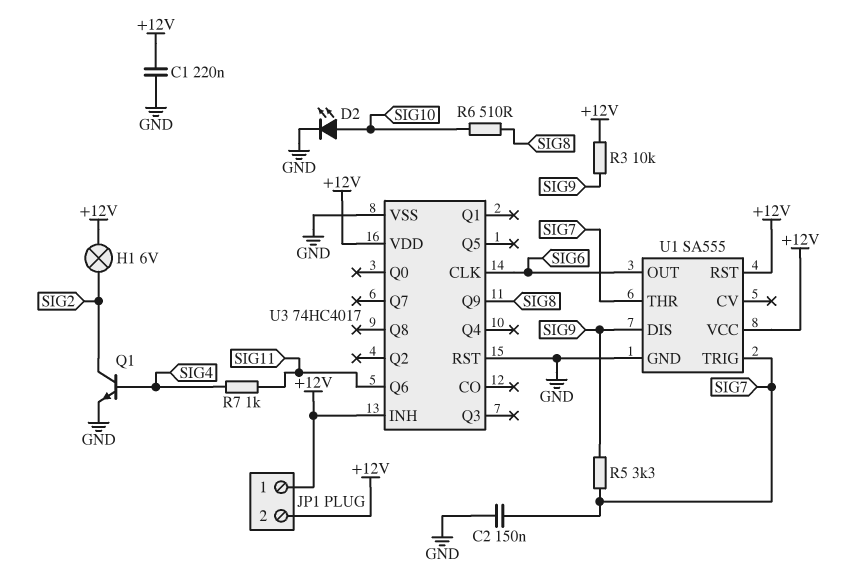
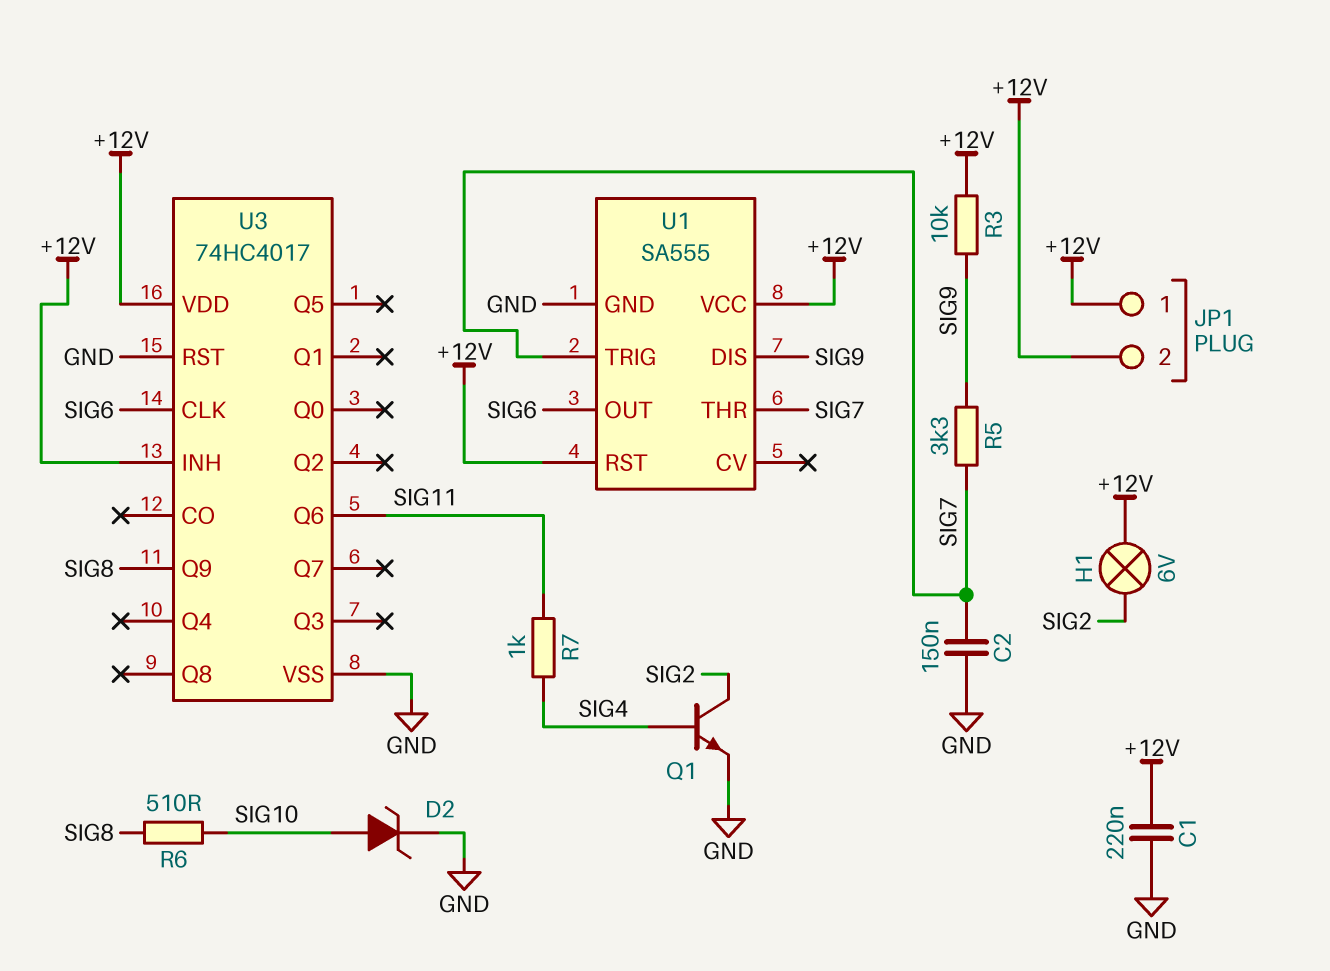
D2: LED (A SIG10, K GND) -> zener (A SIG10, K GND)

